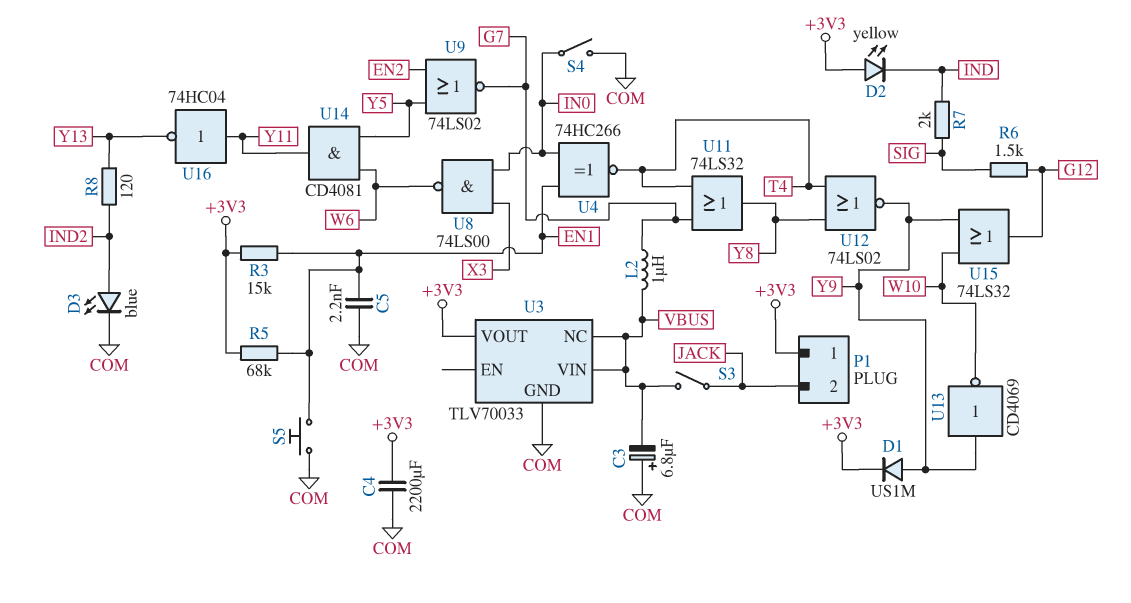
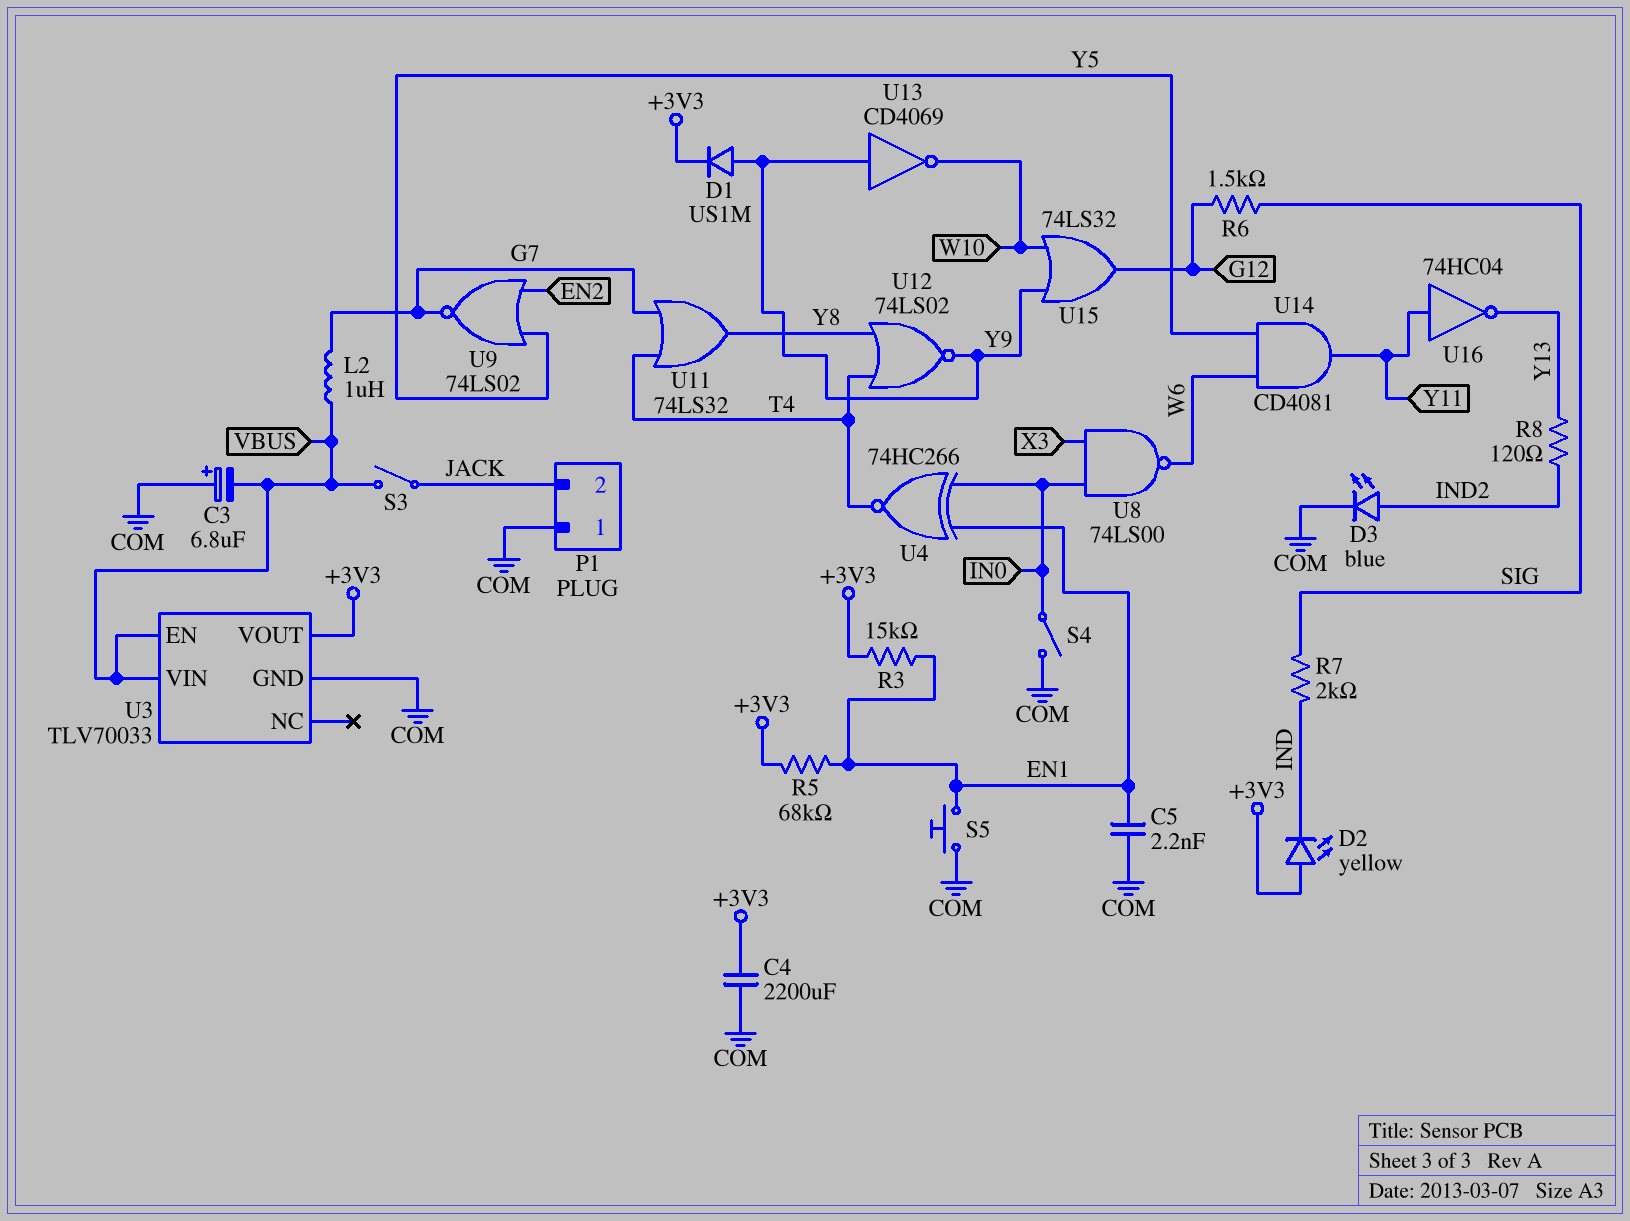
P1 pin 1: +3V3 -> COM
U3 pin EN: none -> VBUS
U3 pin NC: VBUS -> none

